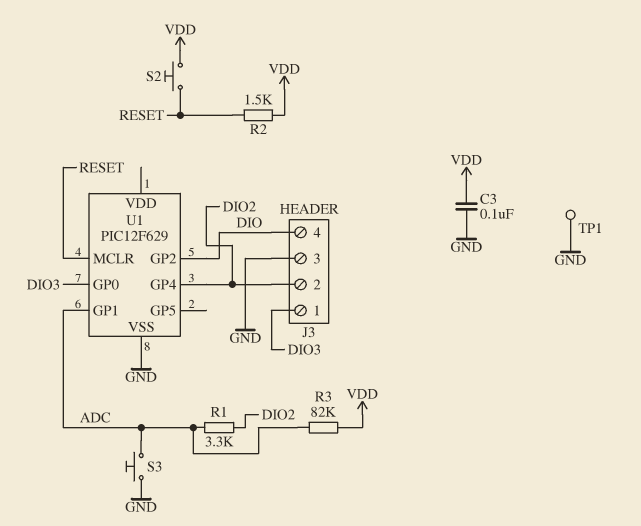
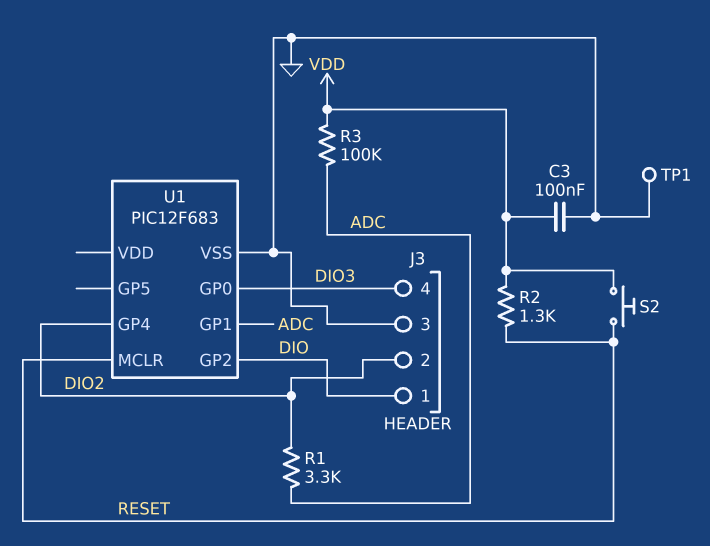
J3 pin 1: DIO3 -> DIO
J3 pin 4: DIO -> DIO3
R2: 1.5k (RESET, VDD) -> 1.3k (RESET, VDD)
R3: 82k (ADC, VDD) -> 100k (ADC, VDD)
S3: button (ADC, GND) -> none
U1: PIC12F629 -> PIC12F683

